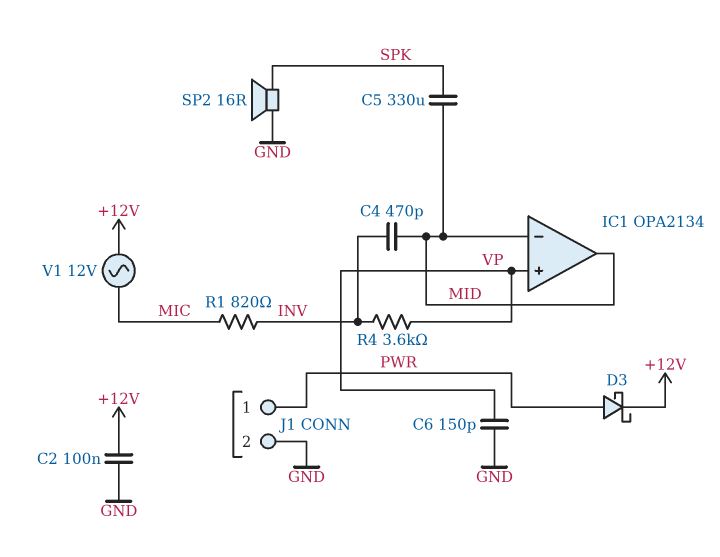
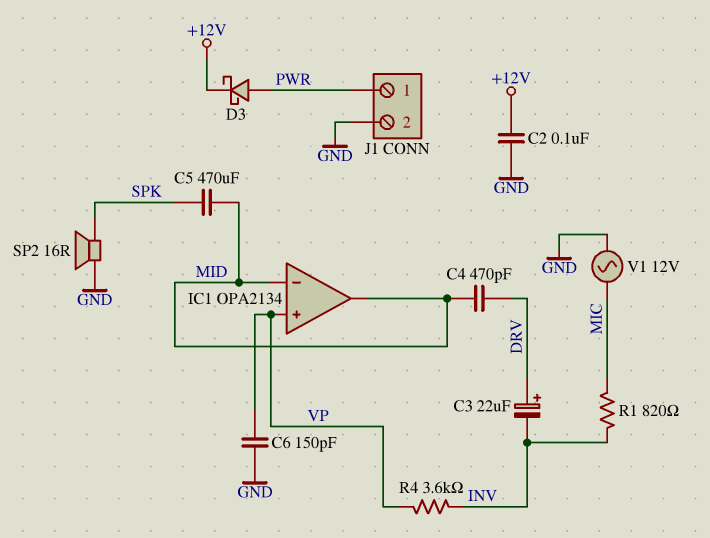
C3: none -> 22uF (plus DRV, minus INV)
C4: 470pF (INV, MID) -> 470pF (DRV, MID)
C5: 330uF (MID, SPK) -> 470uF (MID, SPK)
V1: AC 12V (+12V, MIC) -> AC 12V (GND, MIC)

